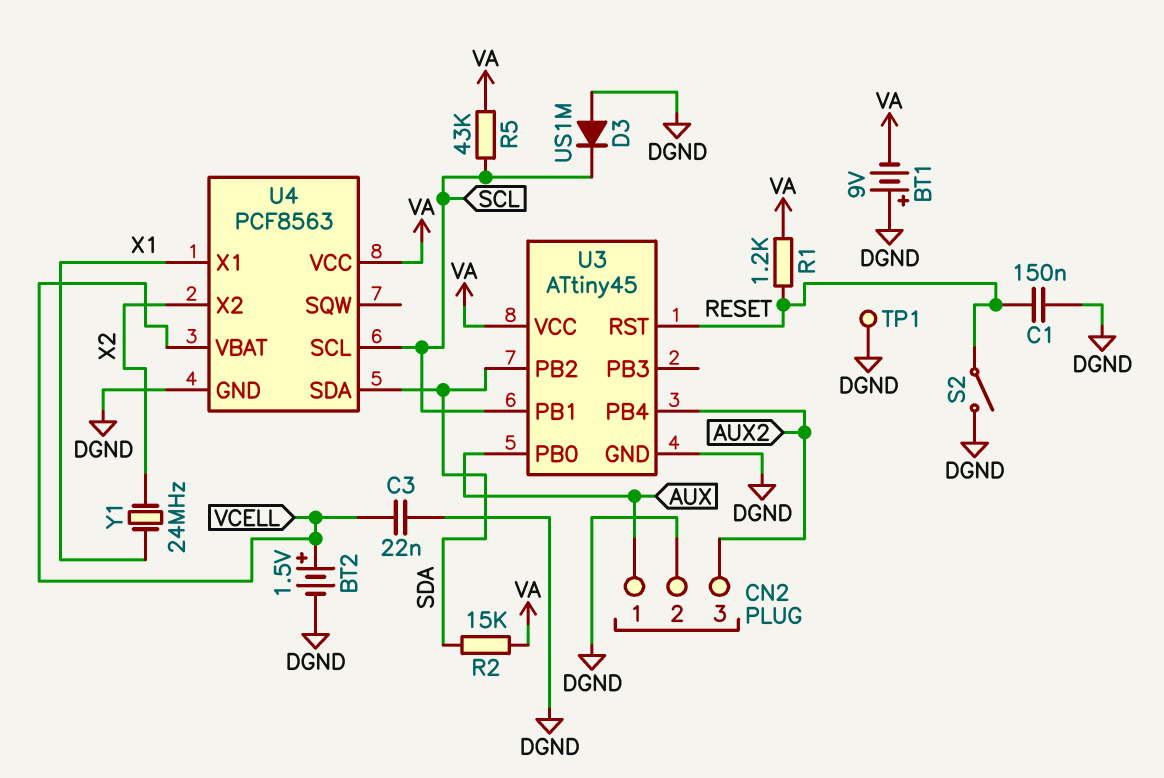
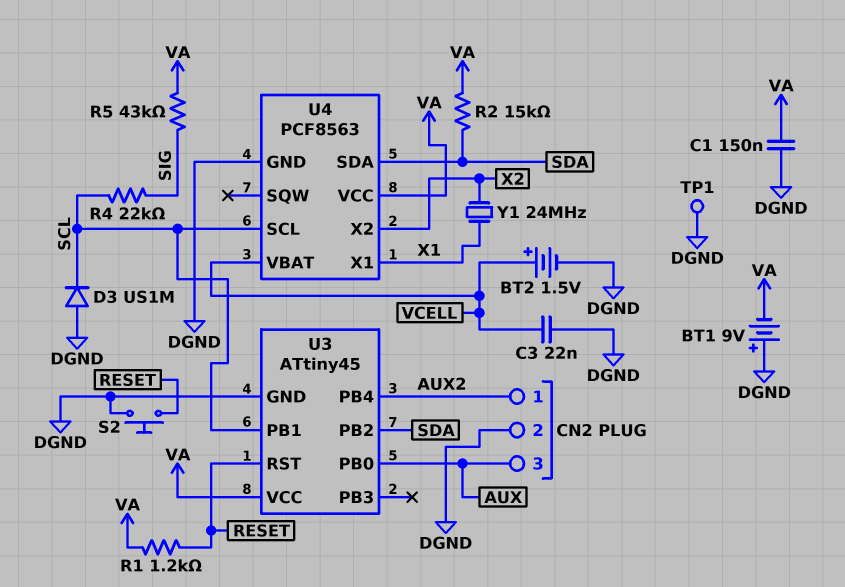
C1: 150nF (DGND, RESET) -> 150nF (DGND, VA)
CN2 pin 1: AUX -> AUX2
CN2 pin 3: AUX2 -> AUX
R4: none -> 22k (SCL, SIG)
R5: 43k (SCL, VA) -> 43k (SIG, VA)
S2: switch (DGND, RESET) -> button (DGND, RESET)

